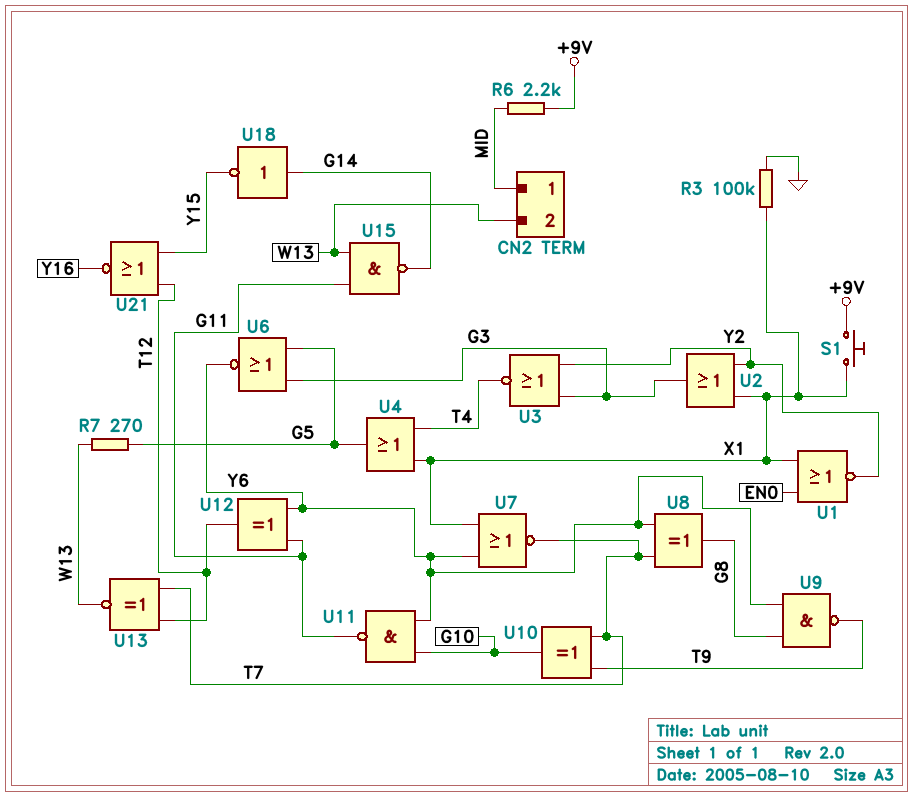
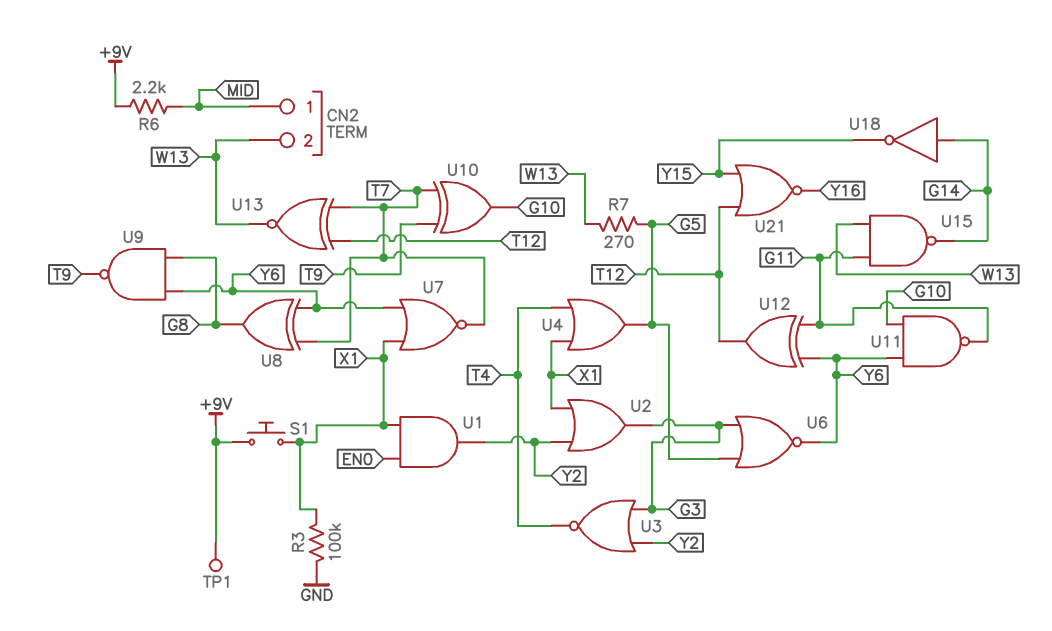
TP1: none -> test point (+9V)
U1: NOR (in EN0, in X1, out Y2) -> AND (in EN0, in X1, out Y2)

